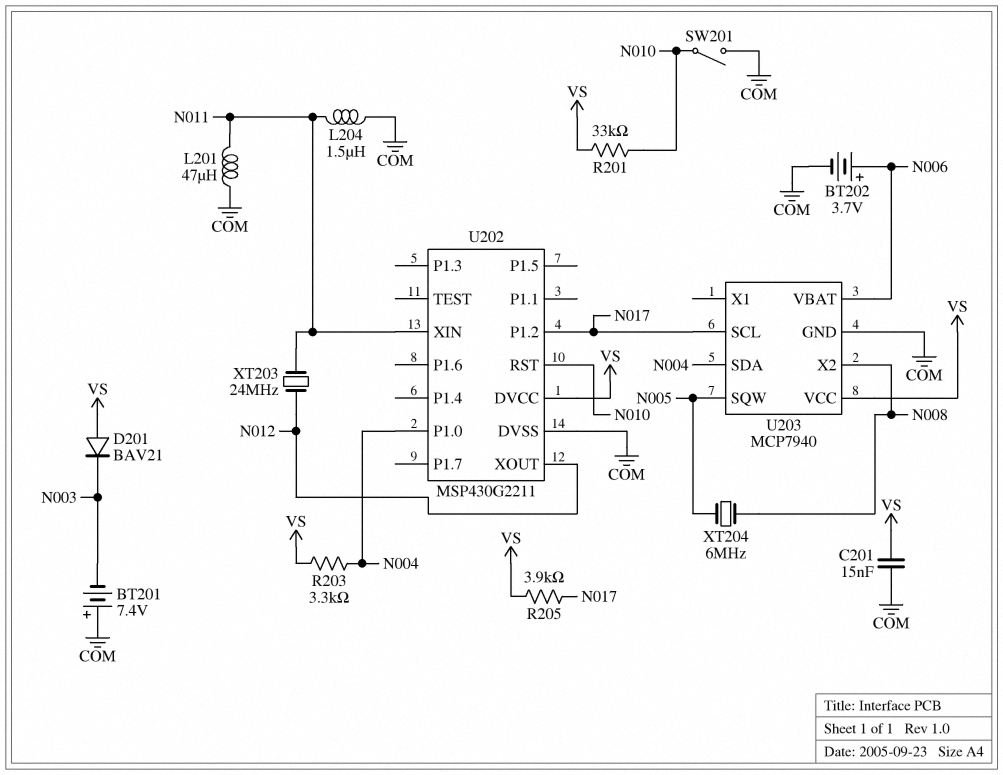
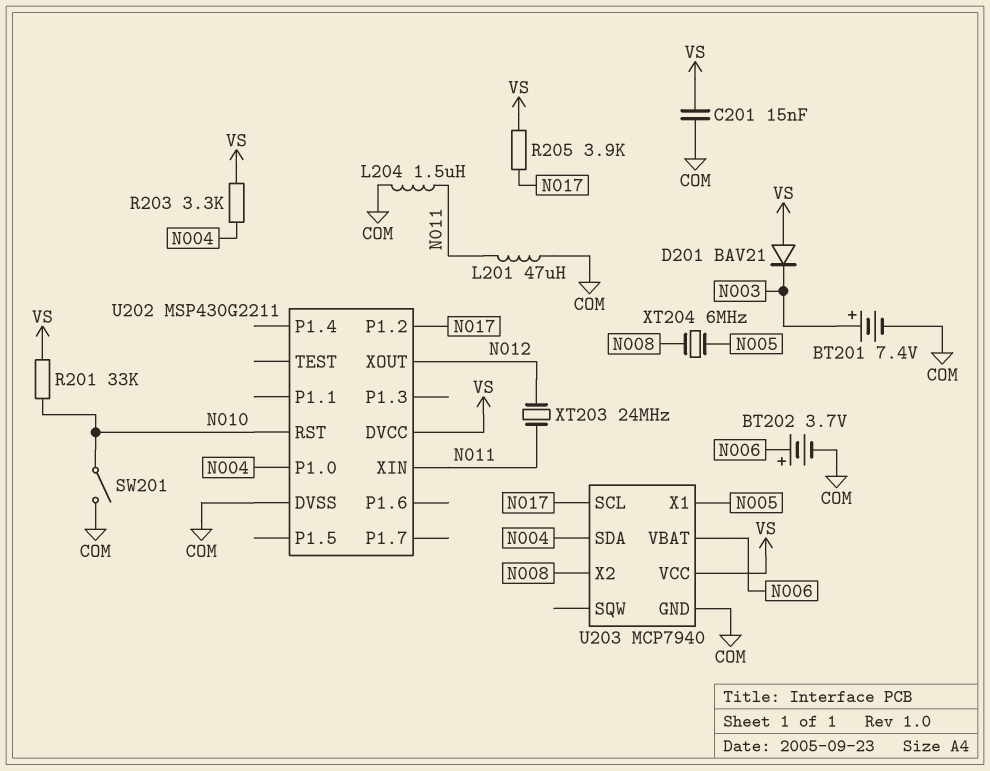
BT201: 7.4V (plus COM, minus N003) -> 7.4V (plus N003, minus COM)
U203 pin SQW: N005 -> none
U203 pin X1: none -> N005

